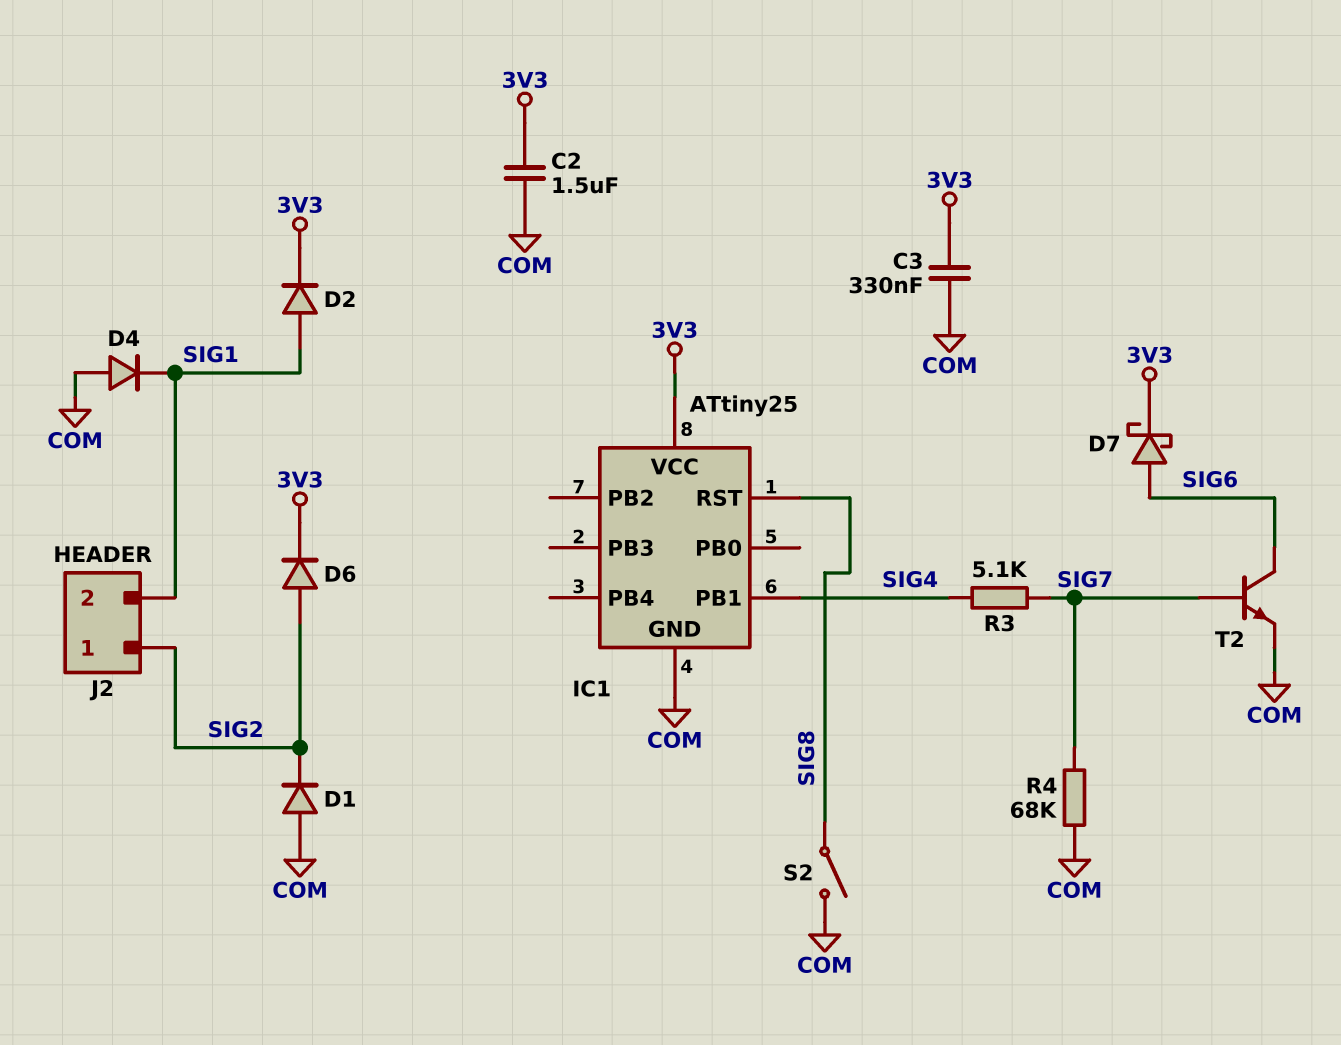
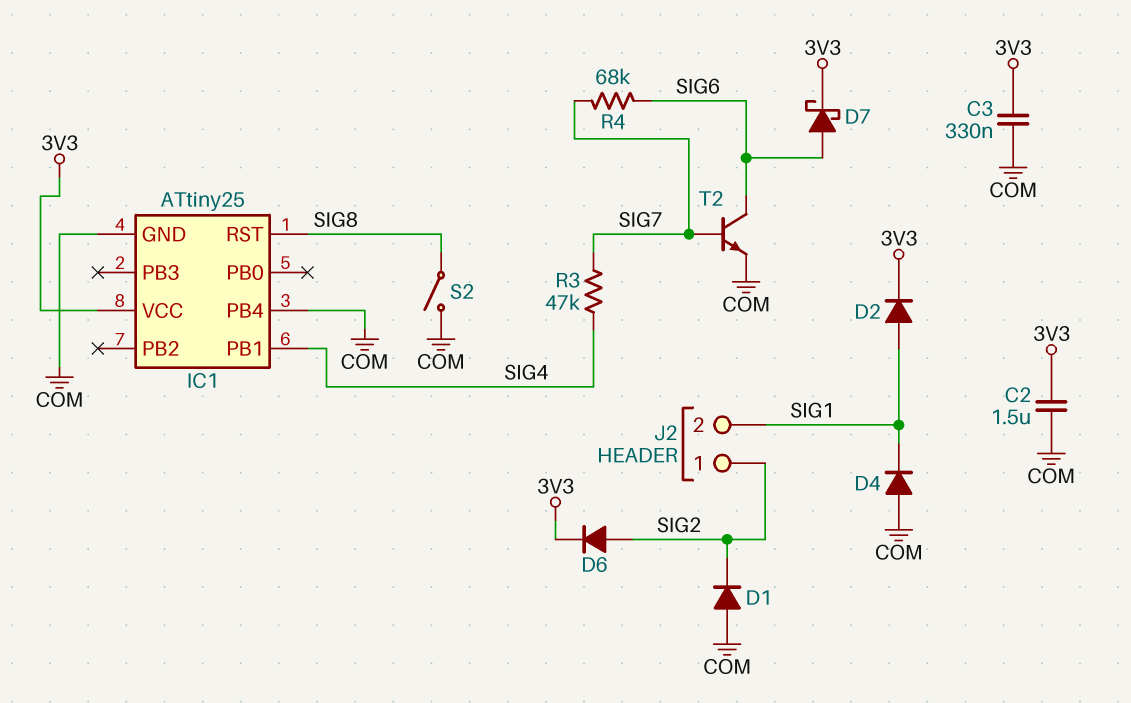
IC1 pin PB4: none -> COM
R3: 5.1k (SIG4, SIG7) -> 47k (SIG4, SIG7)
R4: 68k (COM, SIG7) -> 68k (SIG6, SIG7)

